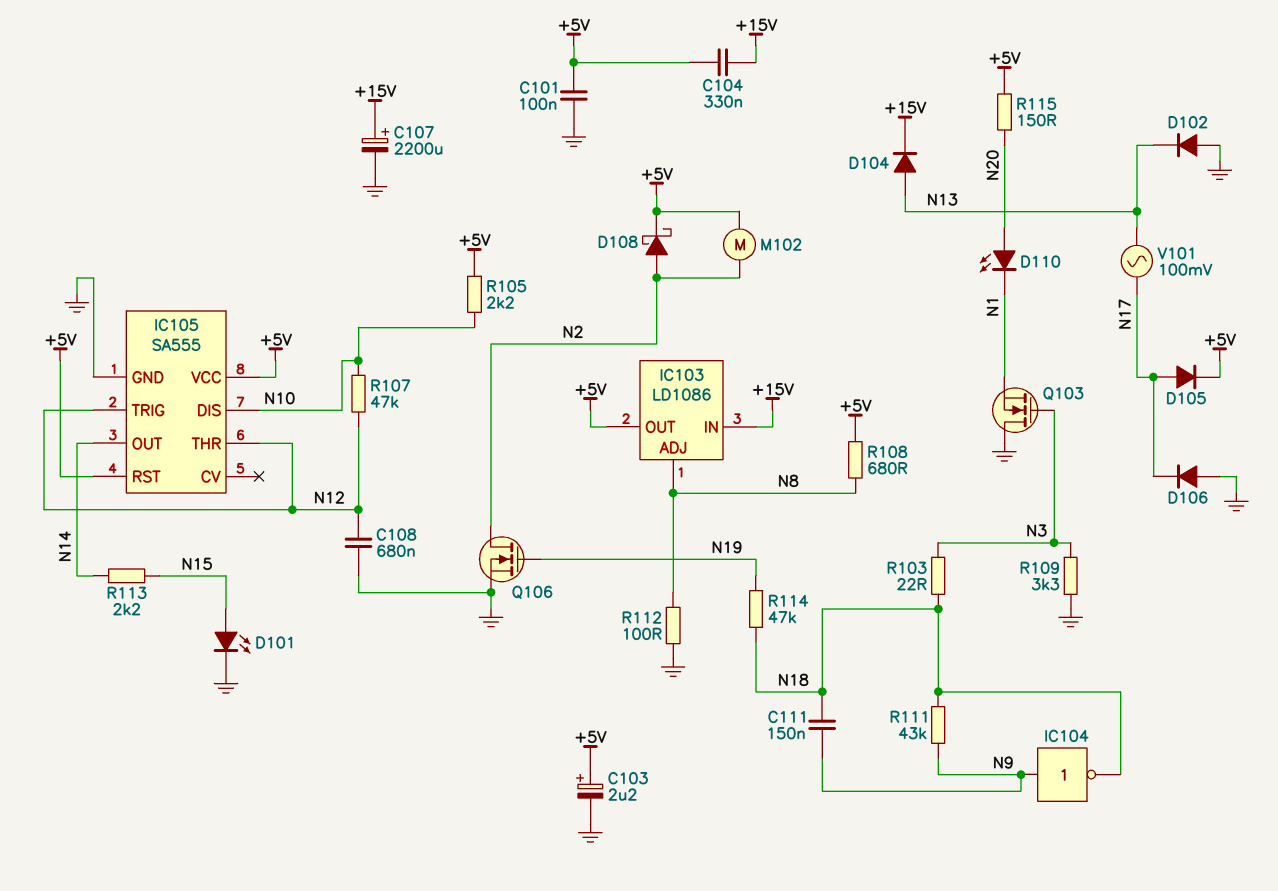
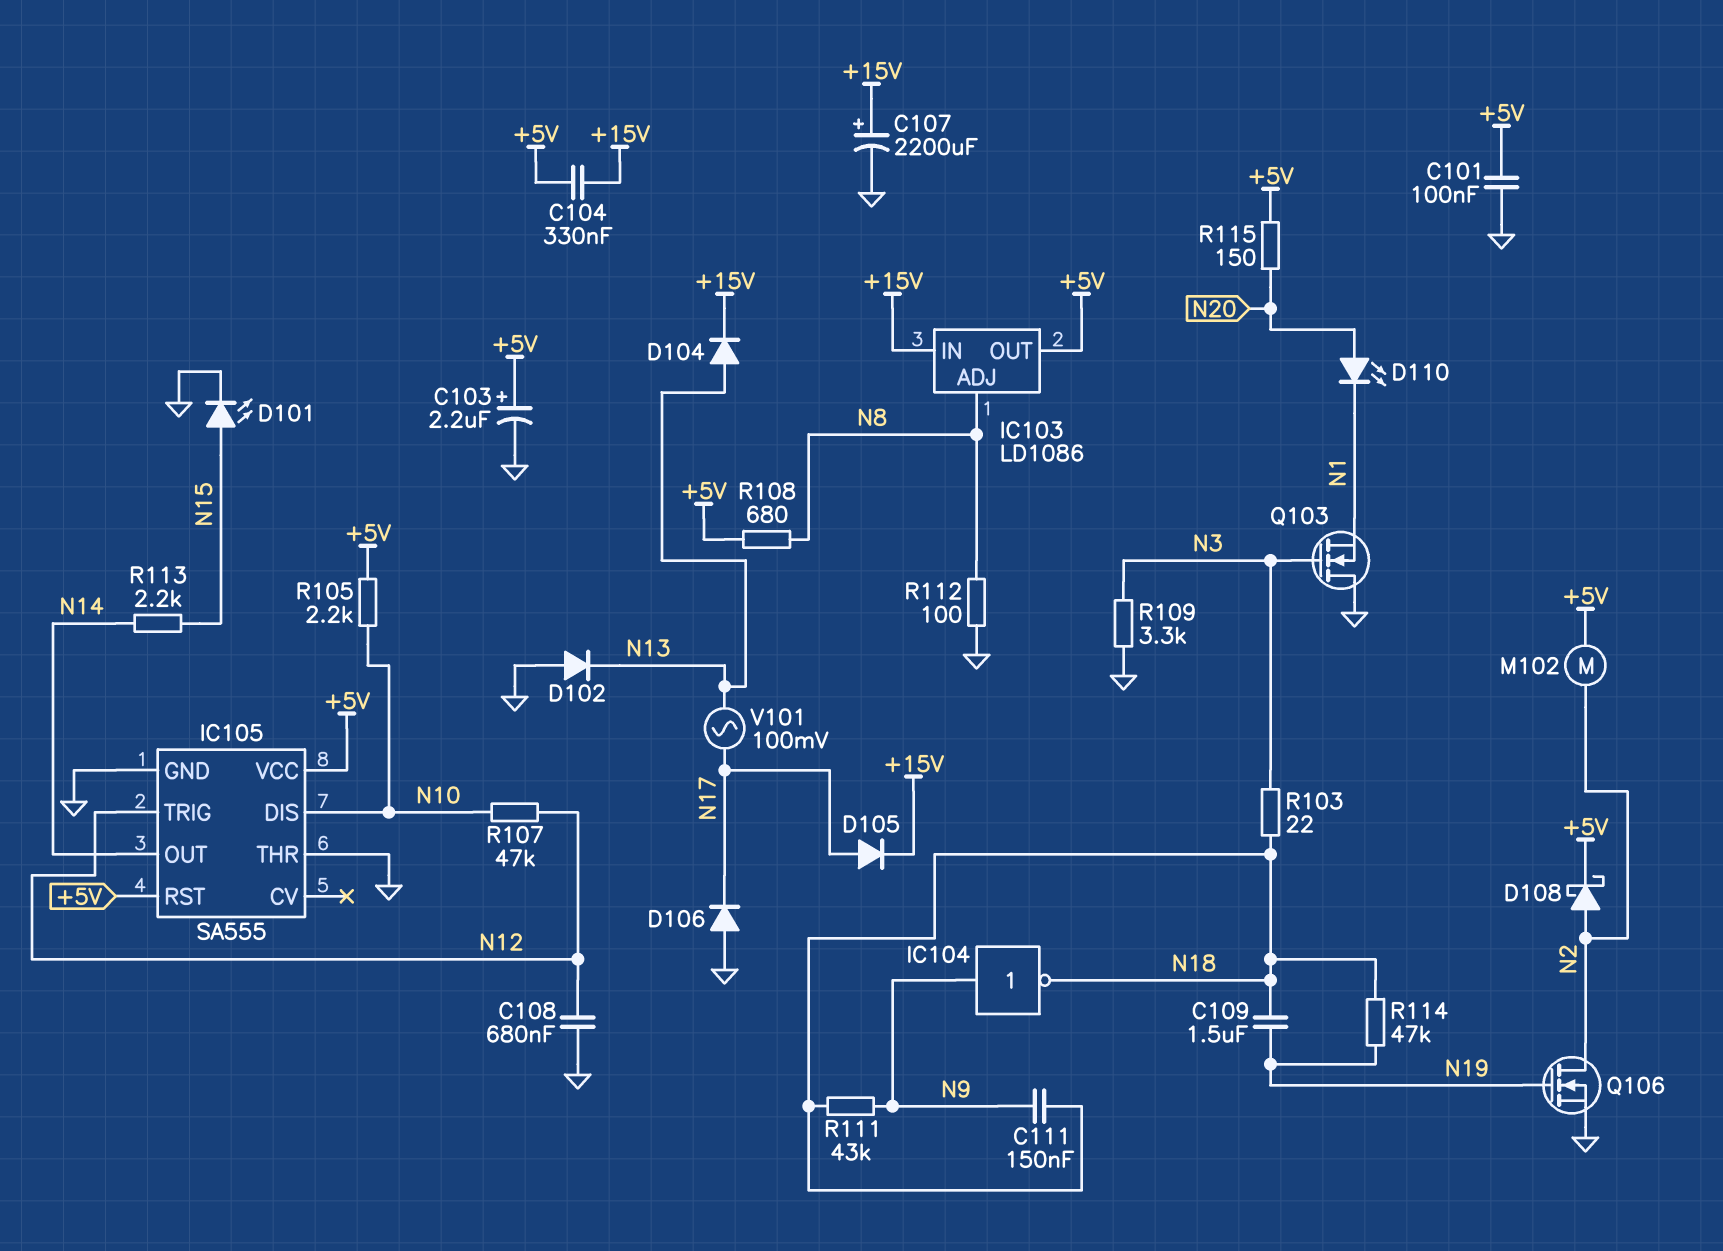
C109: none -> 1.5uF (N18, N19)
D105: diode (A N17, K +5V) -> diode (A N17, K +15V)
IC105 pin THR: N12 -> GND

